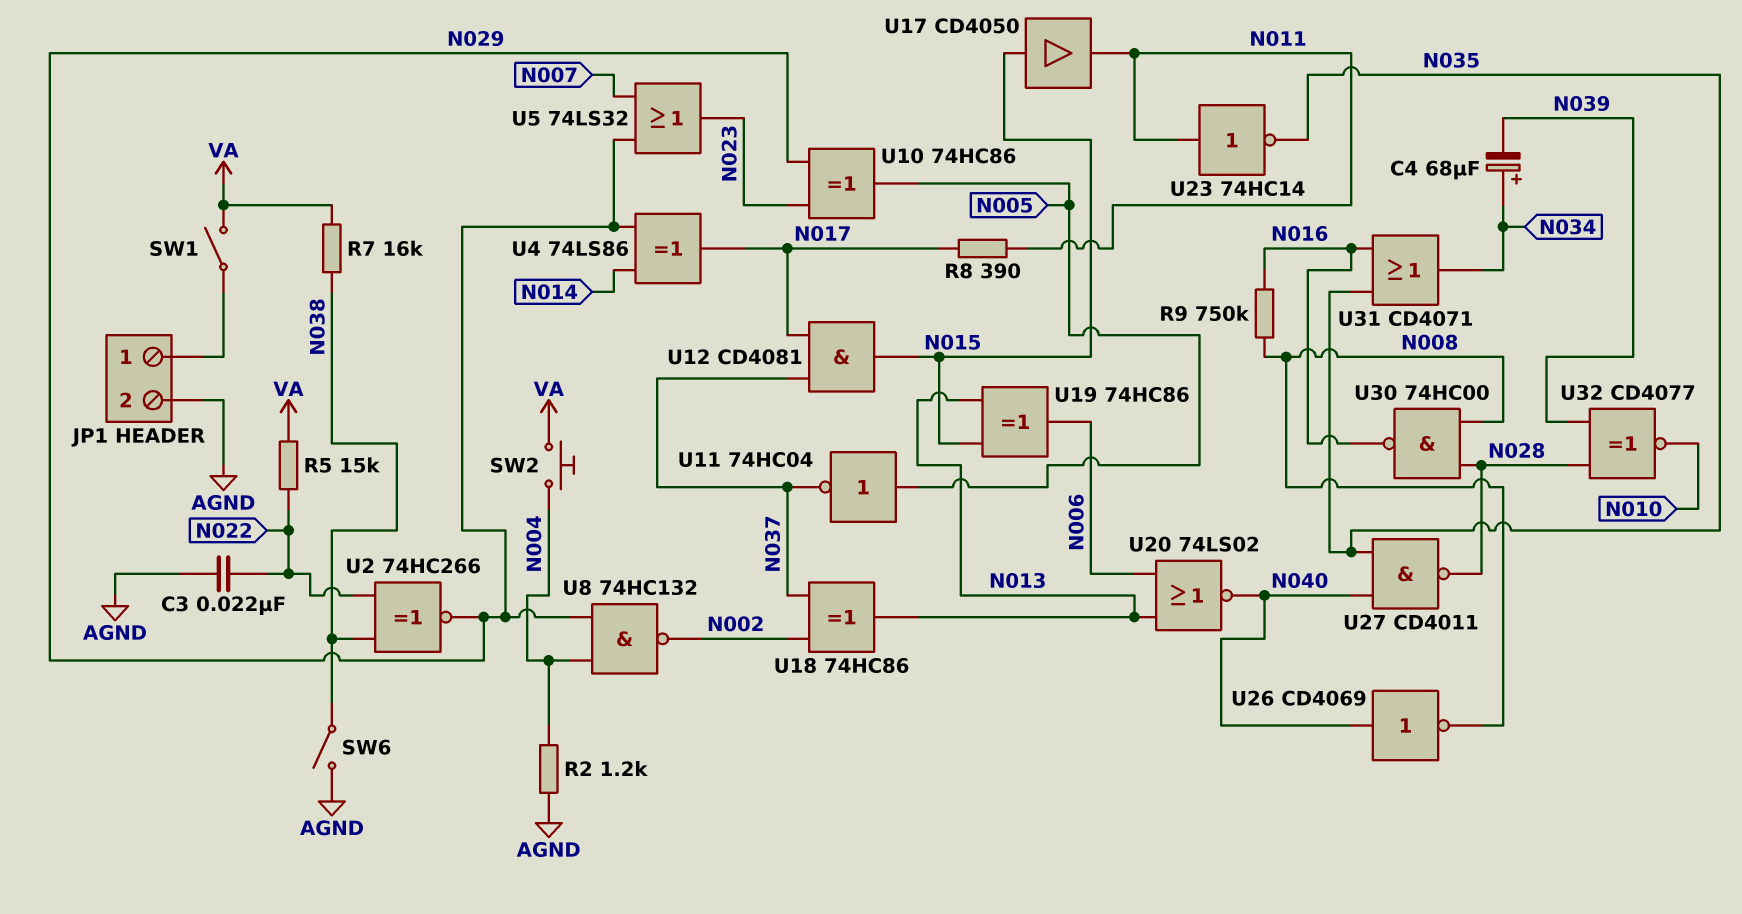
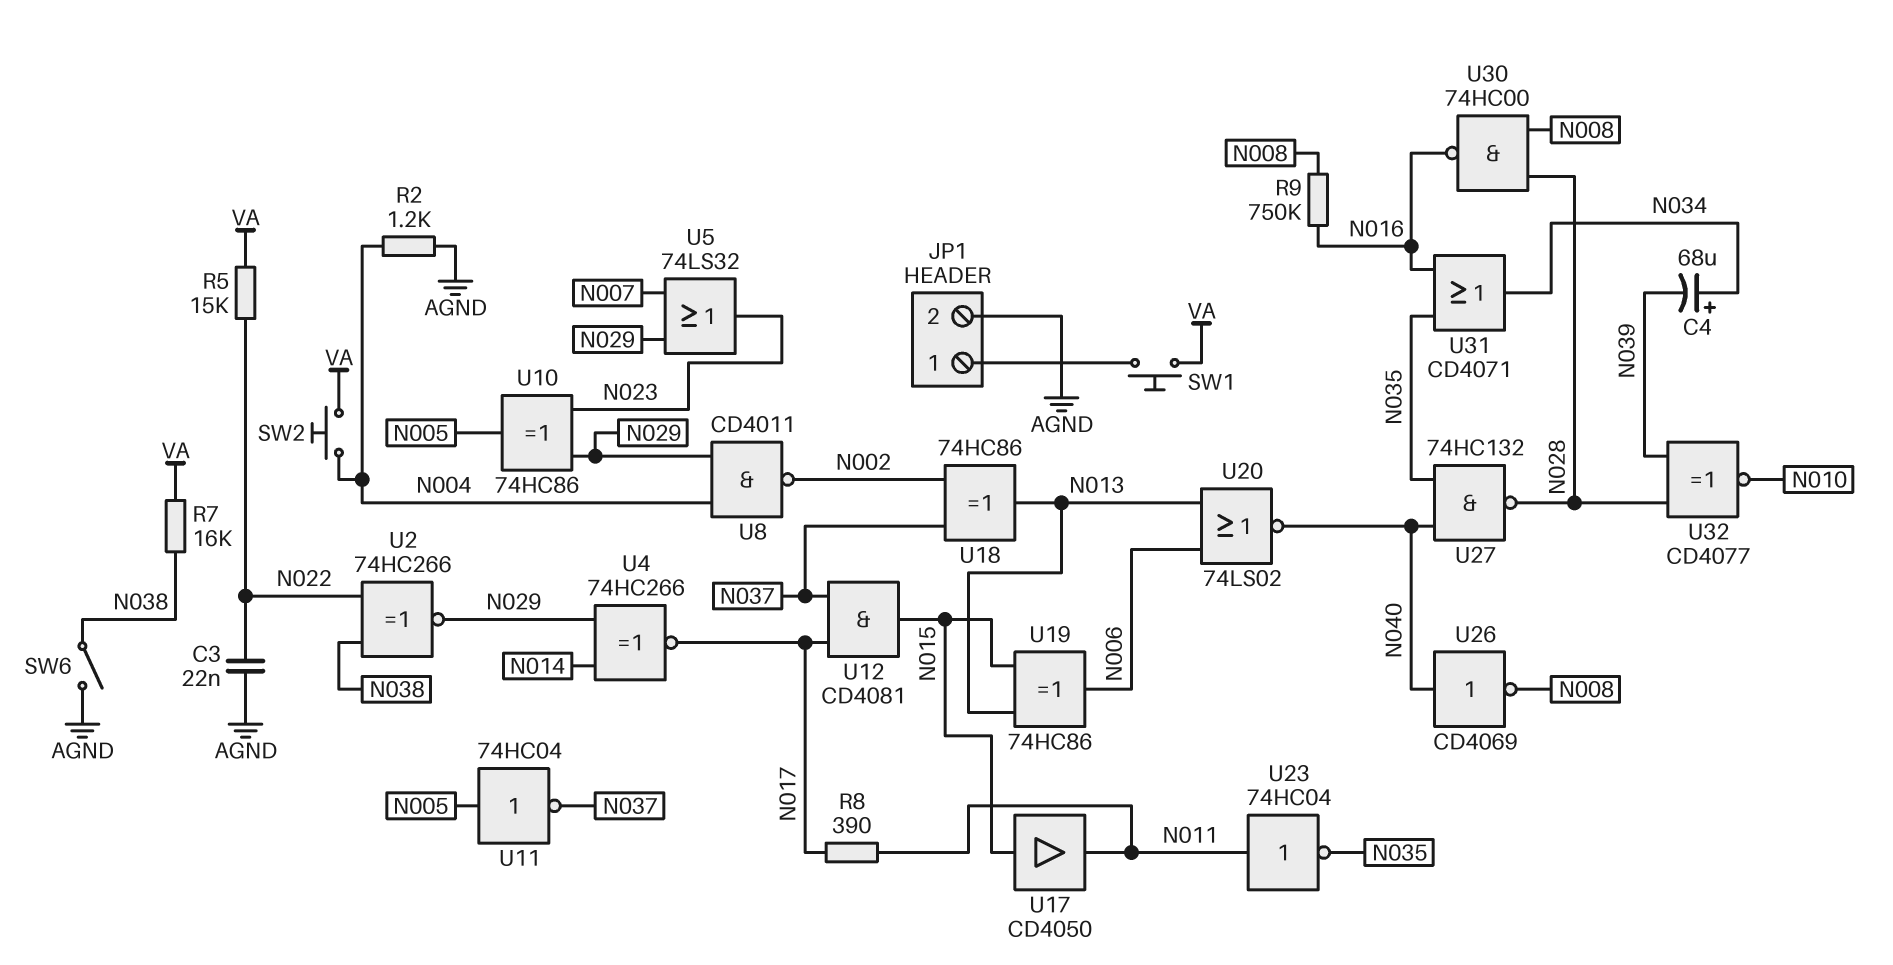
SW1: switch (JP1/1, VA) -> button (JP1/1, VA)
U4: XOR 74LS86 (in N014, in N029, out N017) -> XNOR 74HC266 (in N014, in N029, out N017)
U8: NAND 74HC132 (in N004, in N029, out N002) -> NAND CD4011 (in N004, in N029, out N002)
U23: NOT 74HC14 (in N011, out N035) -> NOT 74HC04 (in N011, out N035)
U27: NAND CD4011 (in N035, in N040, out N028) -> NAND 74HC132 (in N035, in N040, out N028)

